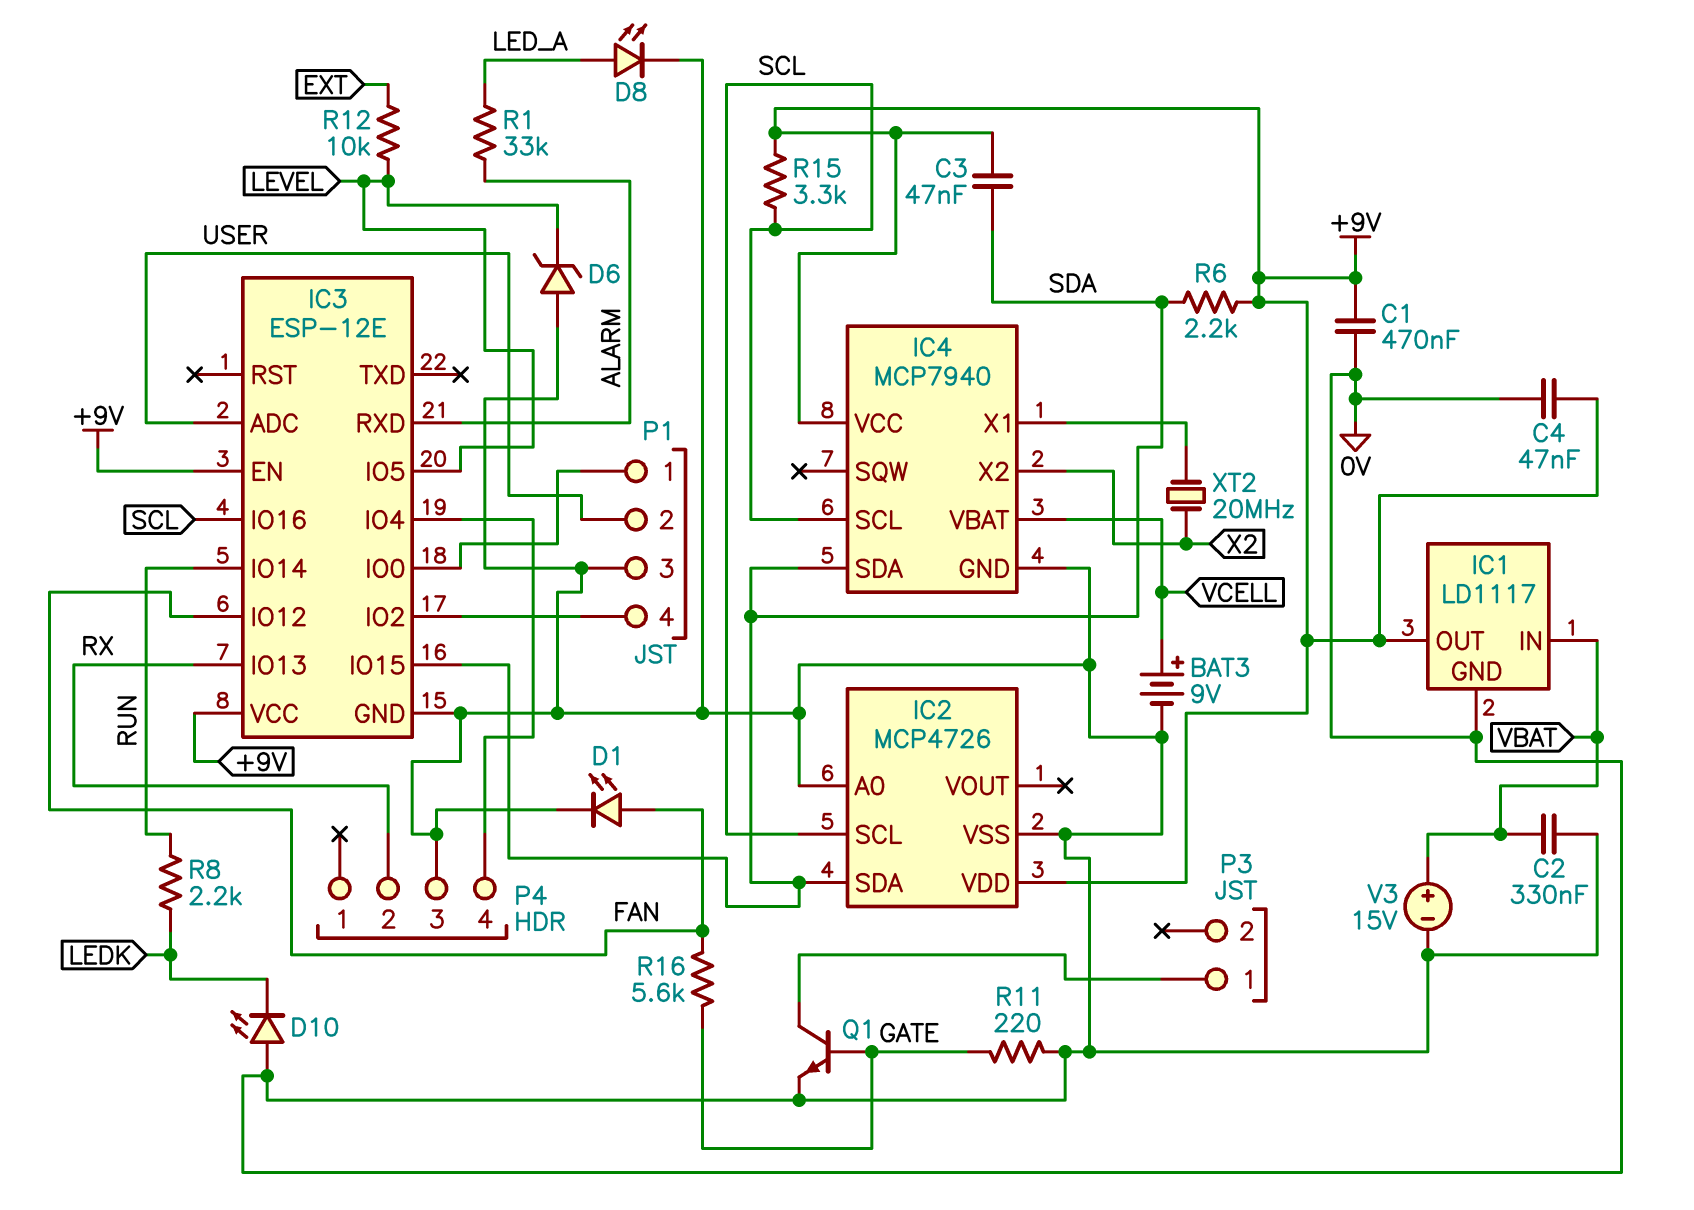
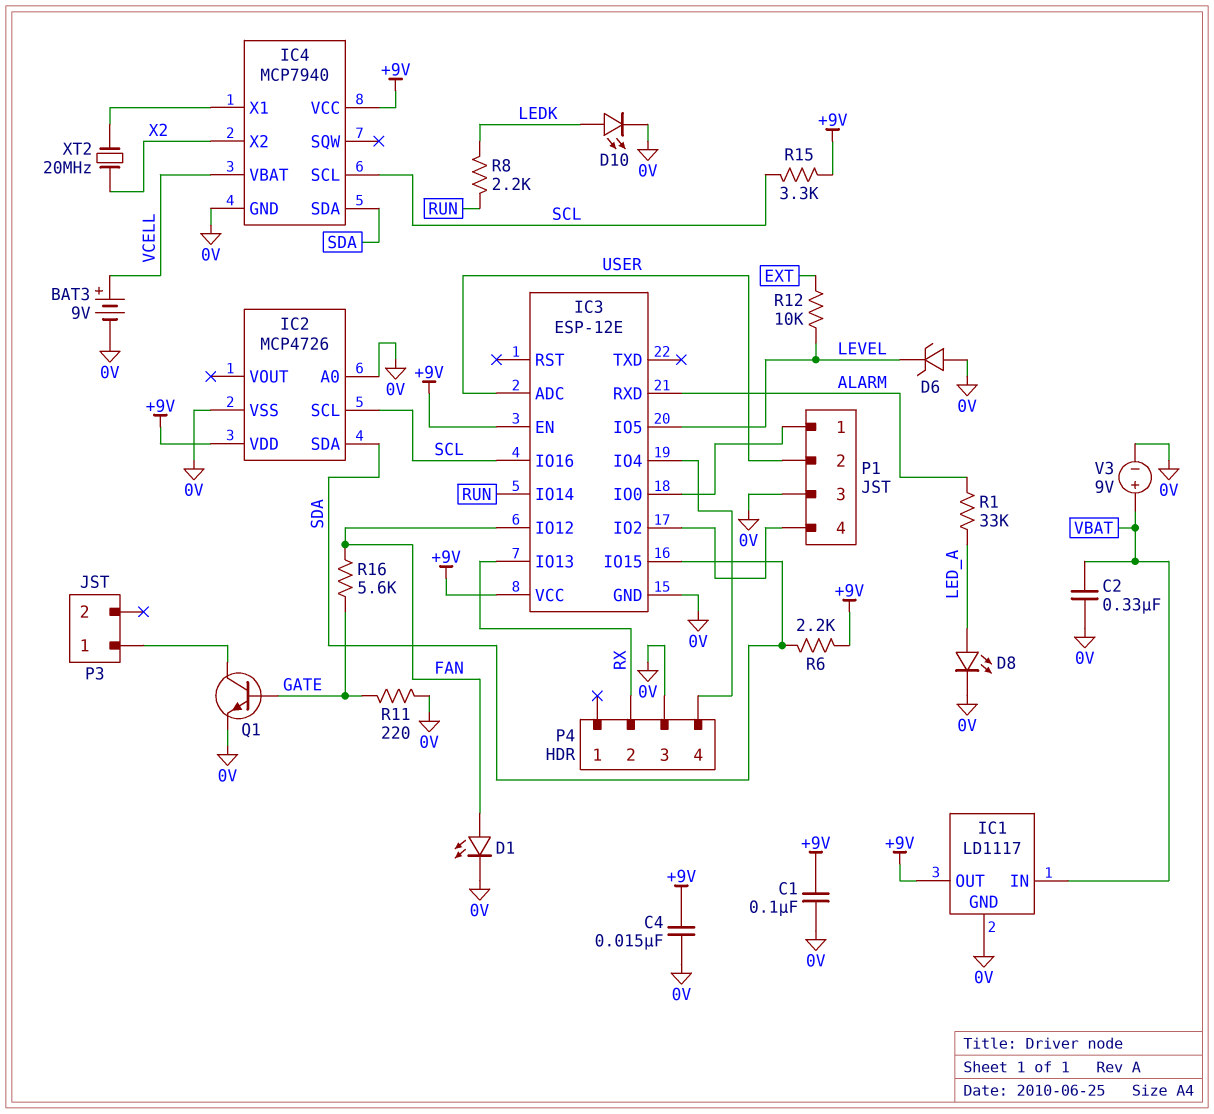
C1: 470nF (+9V, 0V) -> 100nF (+9V, 0V)
C3: 47nF (+9V, SDA) -> none
C4: 47nF (+9V, 0V) -> 15nF (+9V, 0V)
D10: LED (A 0V, K LEDK) -> LED (A LEDK, K 0V)
V3: 15V (plus VBAT, minus 0V) -> 9V (plus VBAT, minus 0V)

